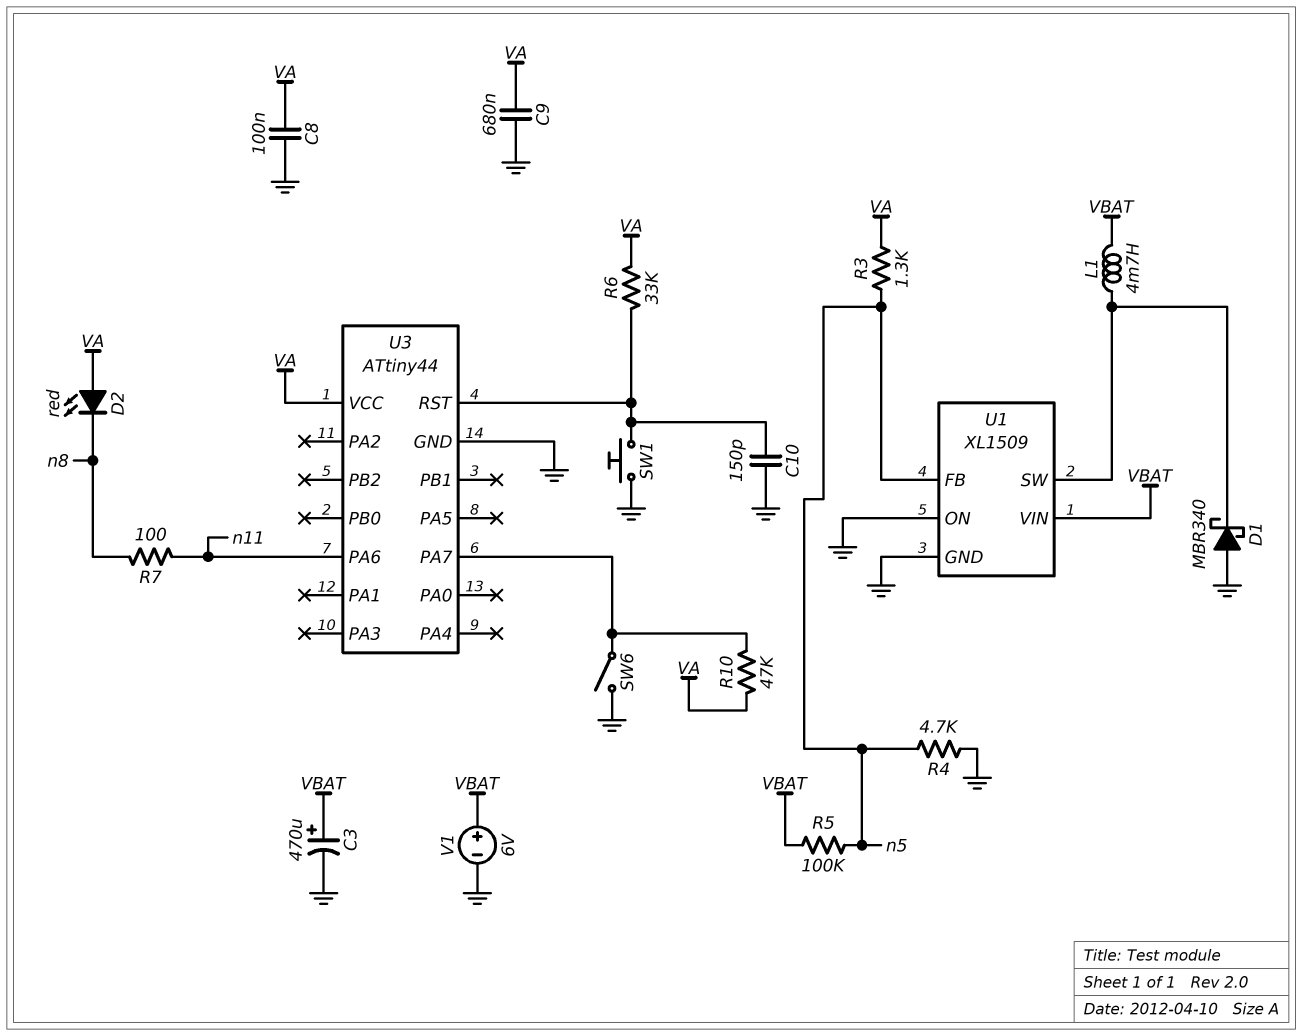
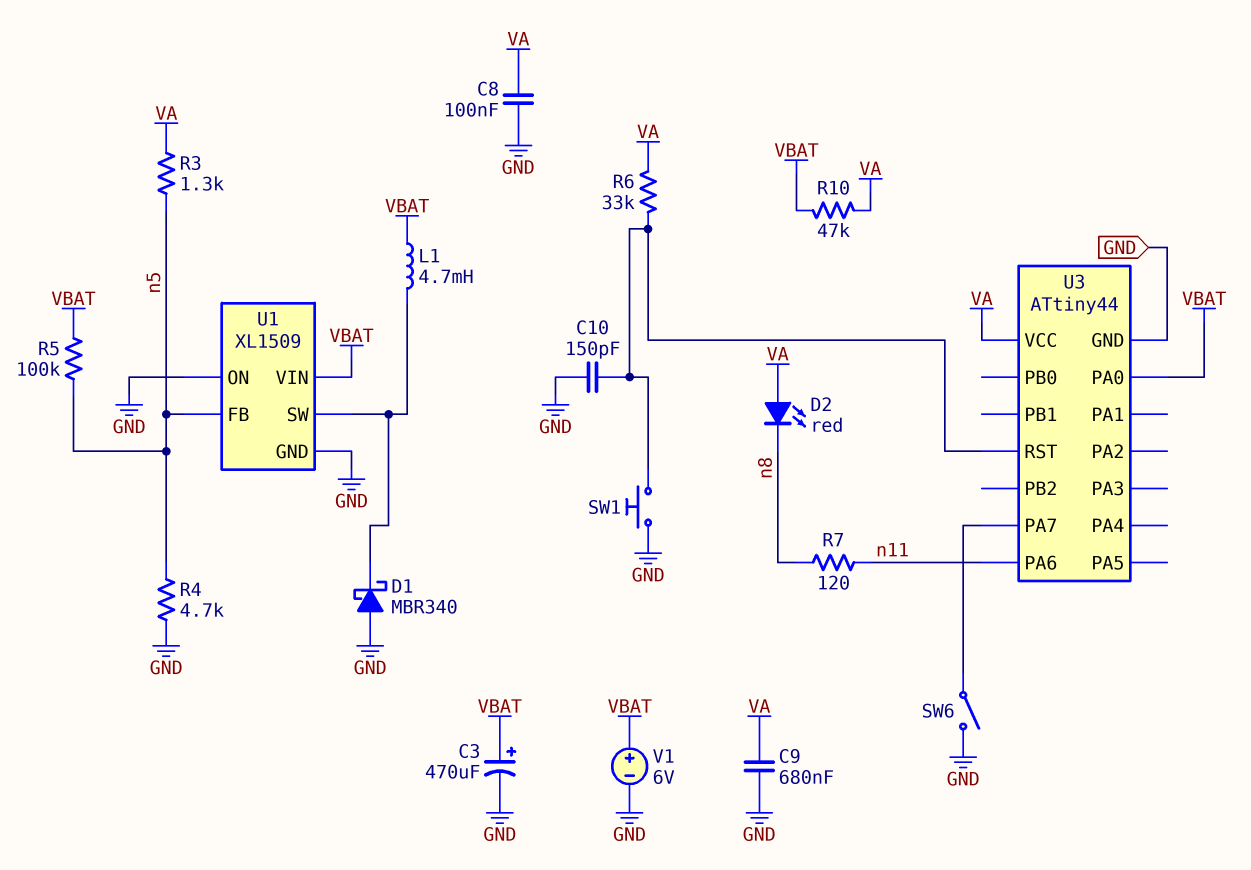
R7: 100 (n8, n11) -> 120 (n8, n11)
R10: 47k (U3/PA7, VA) -> 47k (VA, VBAT)
U3 pin PA0: none -> VBAT

